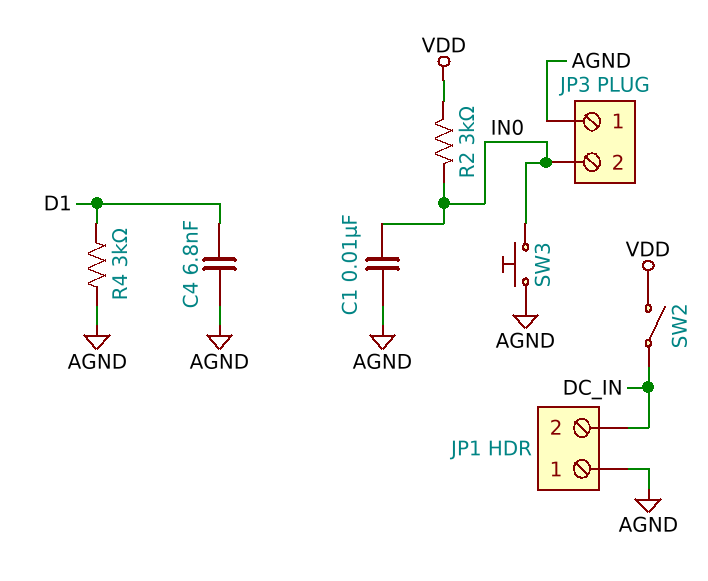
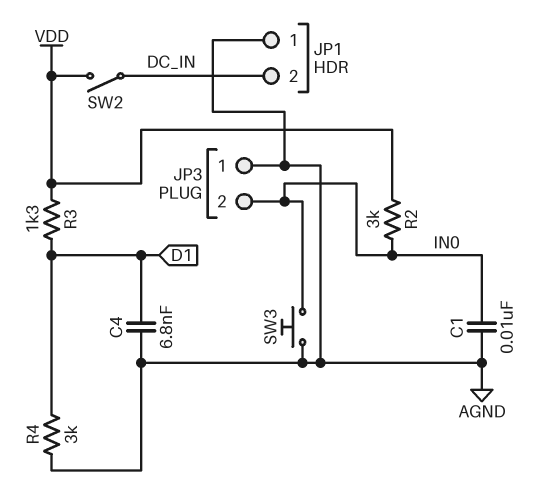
R3: none -> 1.3k (D1, VDD)

